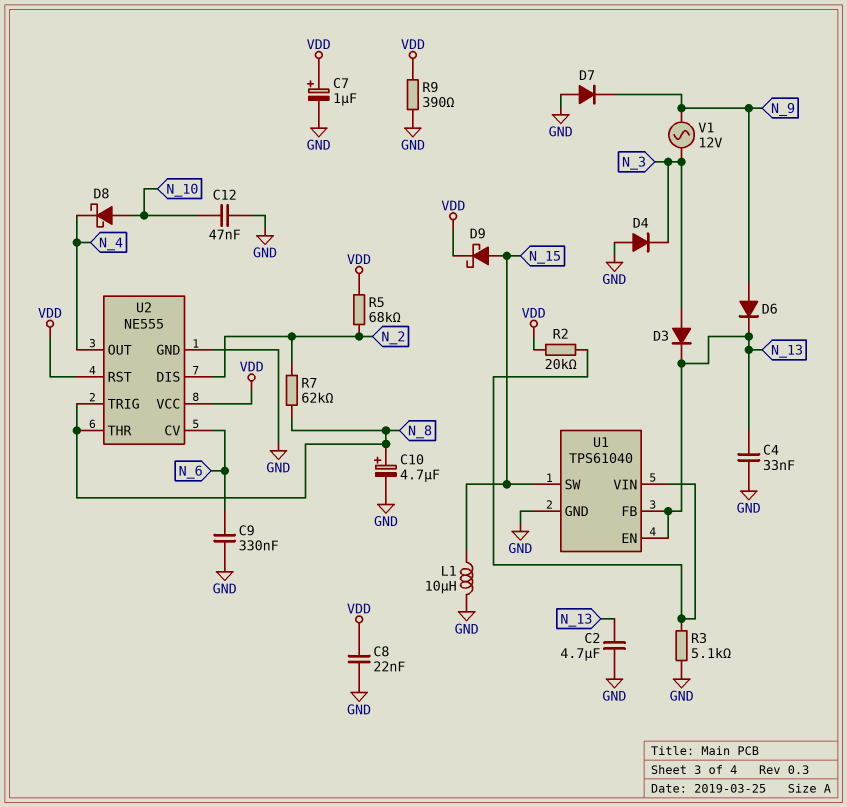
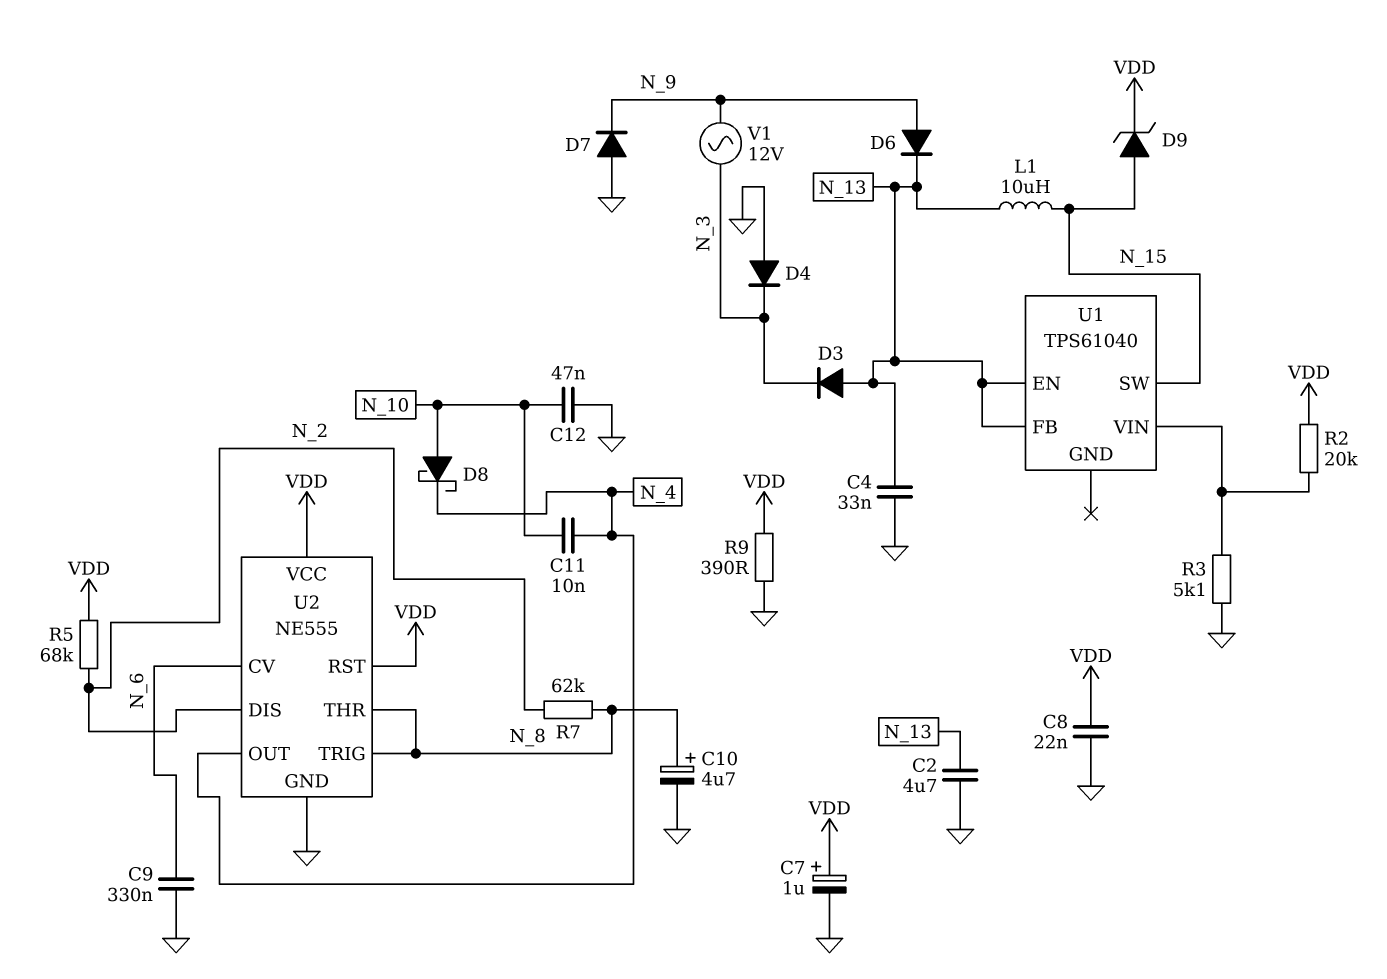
C11: none -> 10nF (N_4, N_10)
D3: diode (A N_3, K N_13) -> diode (A N_13, K N_3)
D9: schottky (A N_15, K VDD) -> zener (A N_15, K VDD)
L1: 10uH (GND, N_15) -> 10uH (N_13, N_15)
U1 pin GND: GND -> none

